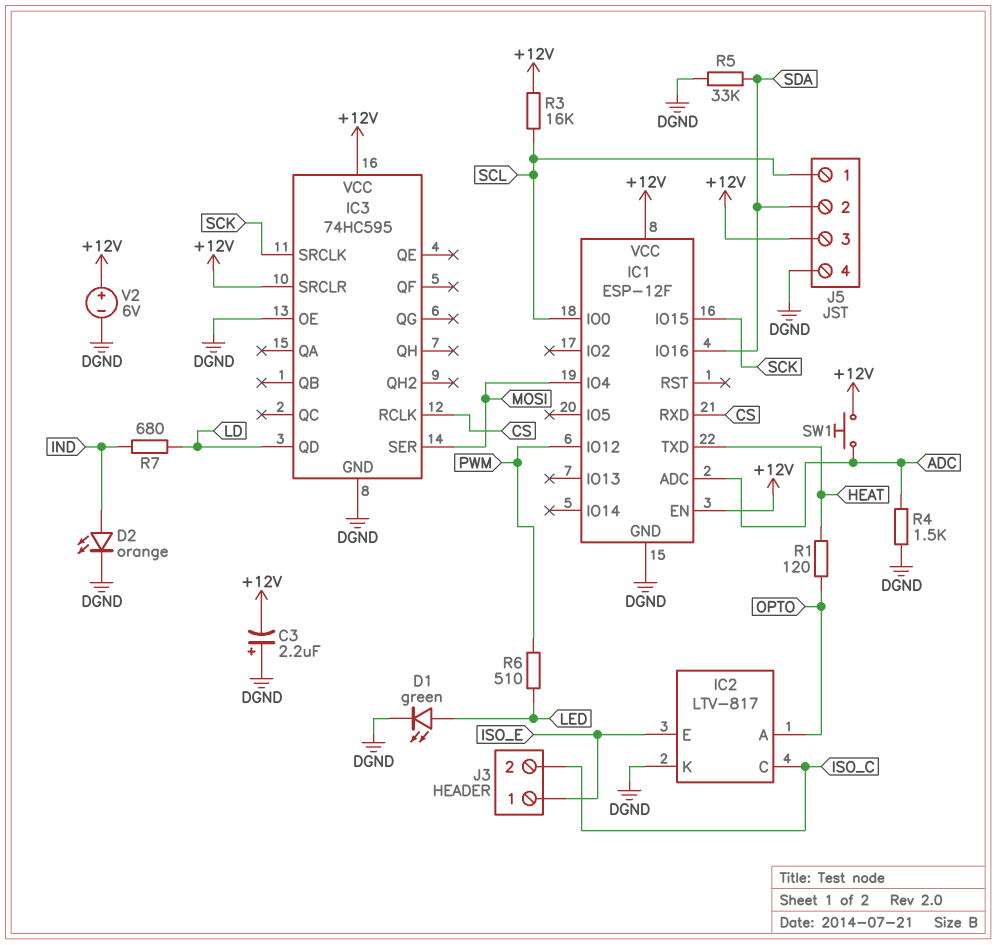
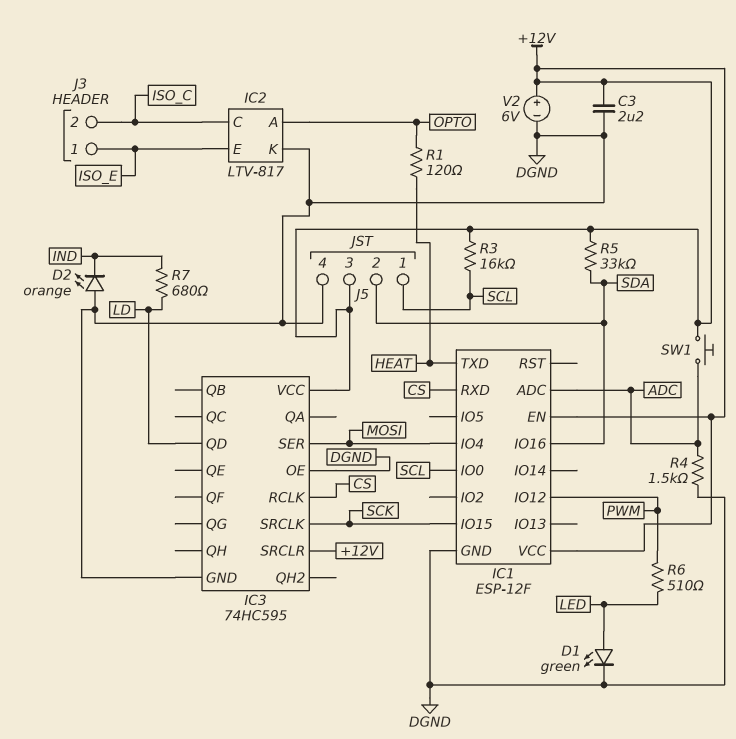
C3: 2.2uF (plus DGND, minus +12V) -> 2.2uF (+12V, DGND)
D2: LED orange (A IND, K DGND) -> LED orange (A DGND, K IND)
R5: 33k (DGND, SDA) -> 33k (+12V, SDA)

